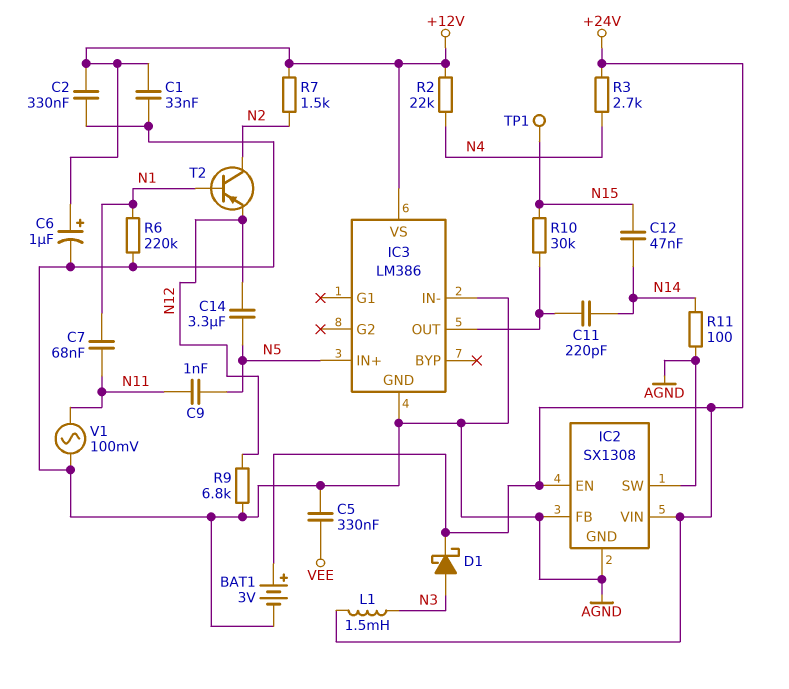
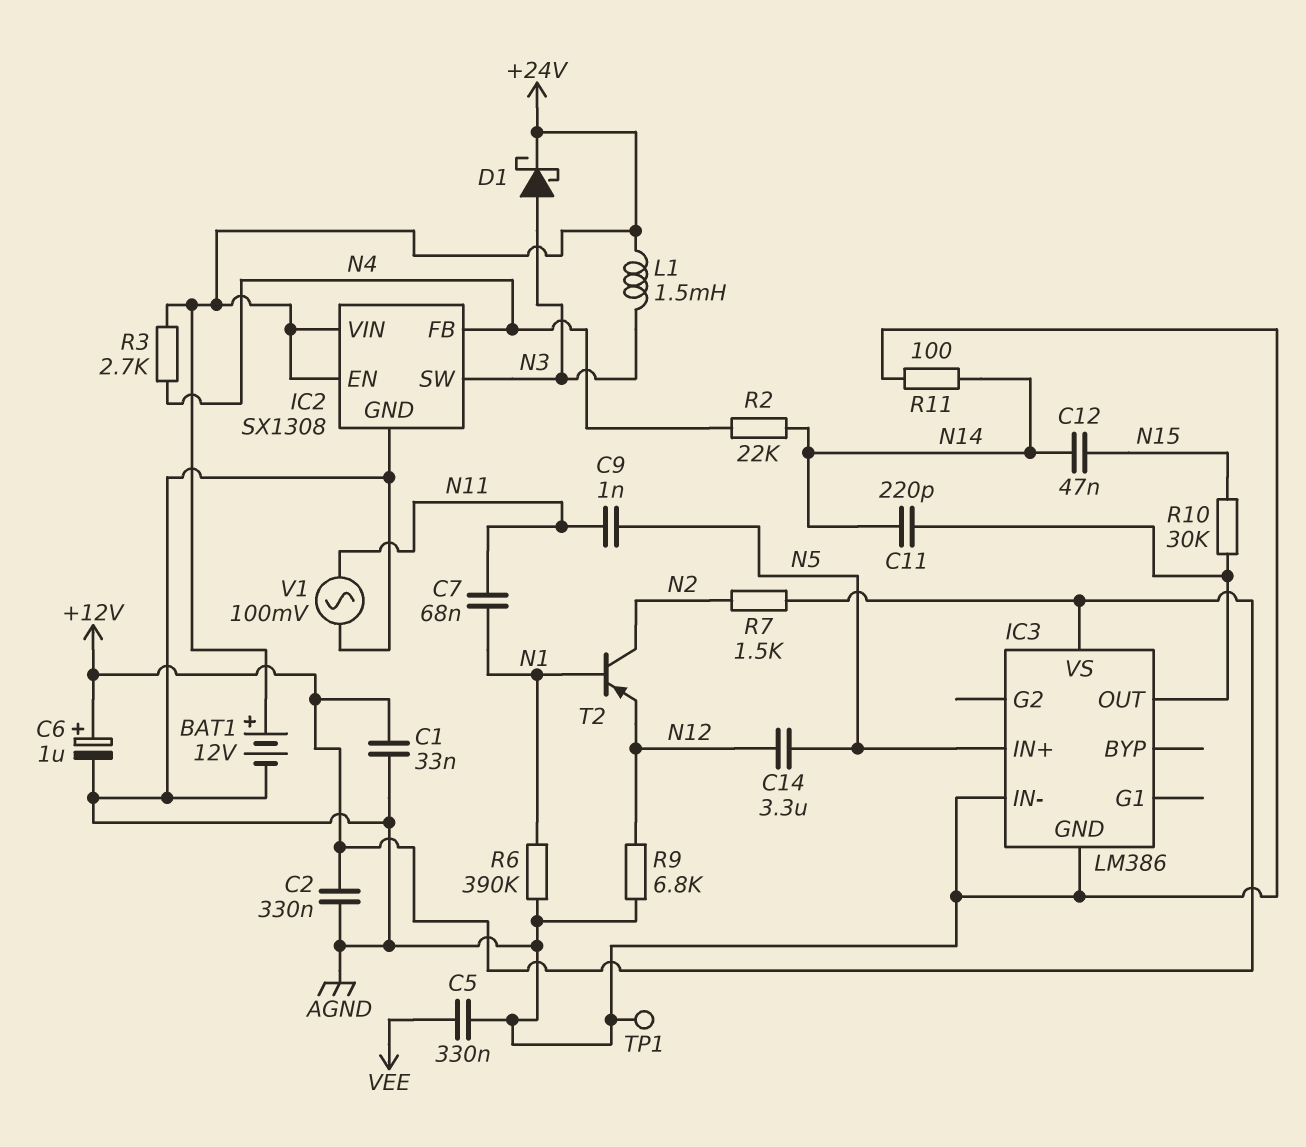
BAT1: 3V (plus +24V, minus AGND) -> 12V (plus +24V, minus AGND)
IC2 pin FB: AGND -> N4
IC2 pin SW: AGND -> N3
R2: 22k (+12V, N4) -> 22k (N4, N14)
R6: 220k (AGND, N1) -> 390k (AGND, N1)
TP1: test point (N15) -> test point (AGND)

